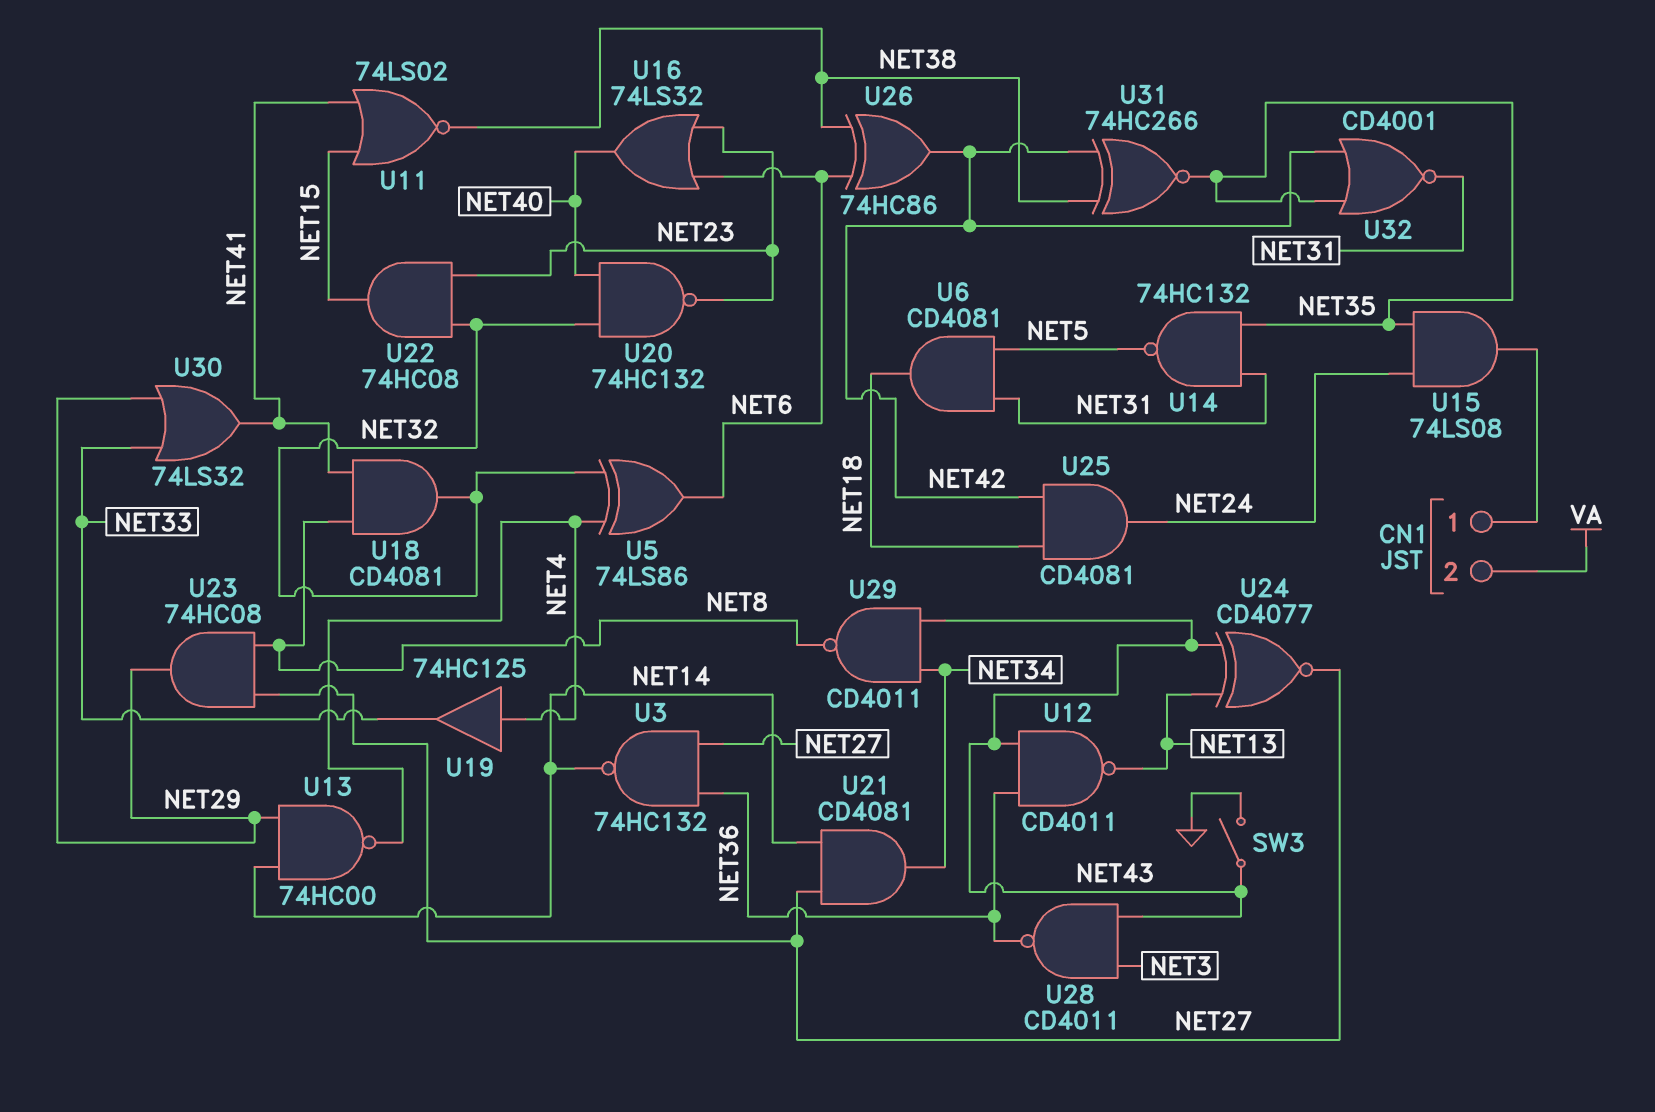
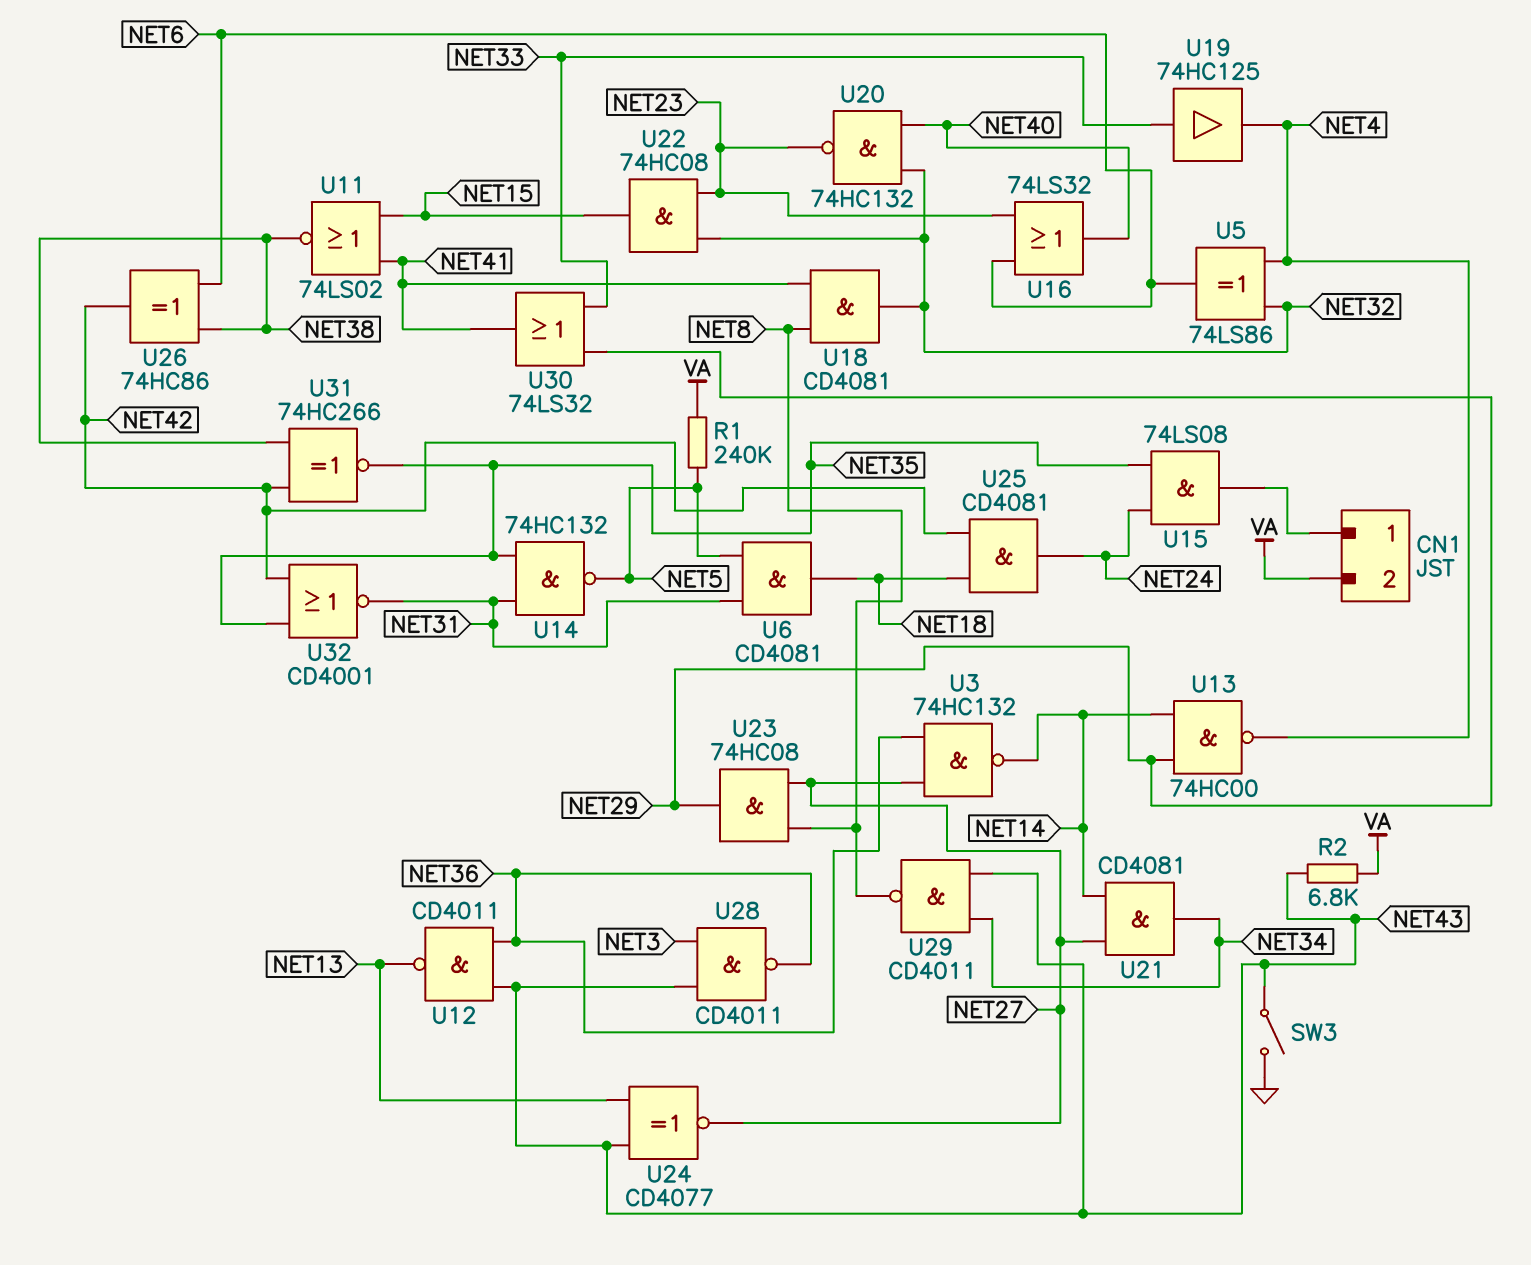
R1: none -> 240k (NET5, VA)
R2: none -> 6.8k (NET43, VA)
U19: buffer 74HC125 (in NET4, out NET33) -> buffer 74HC125 (in NET33, out NET4)

